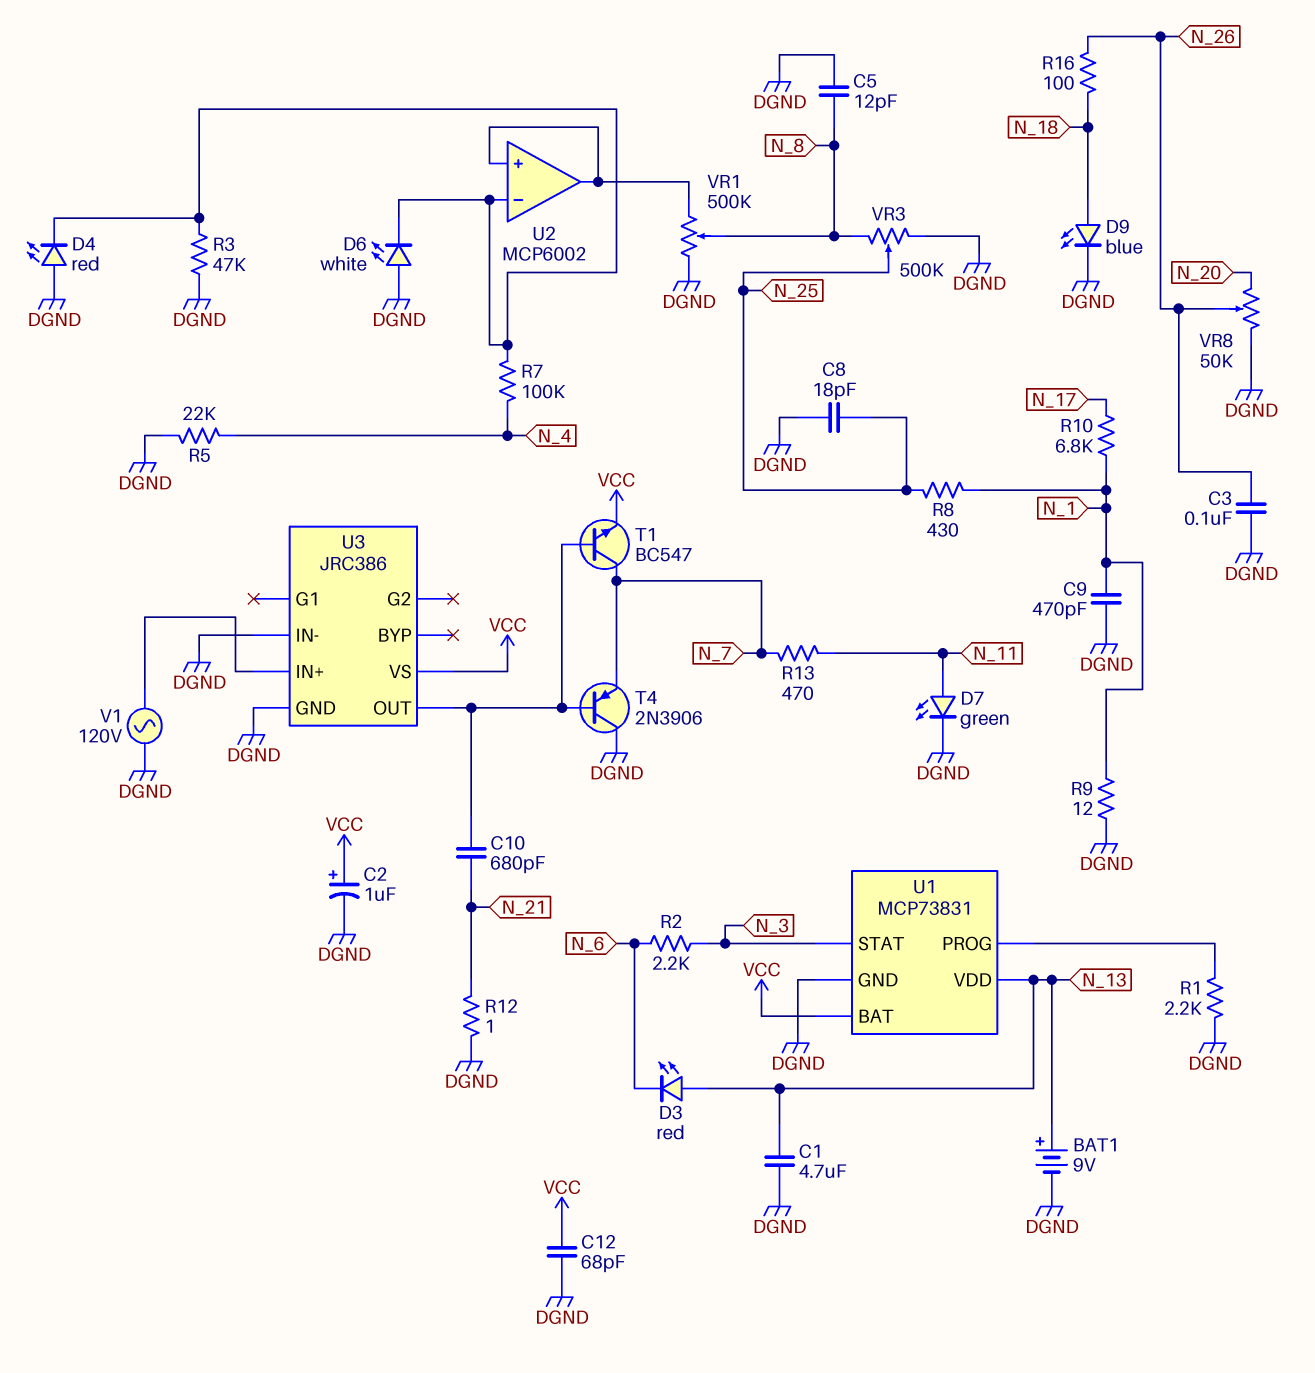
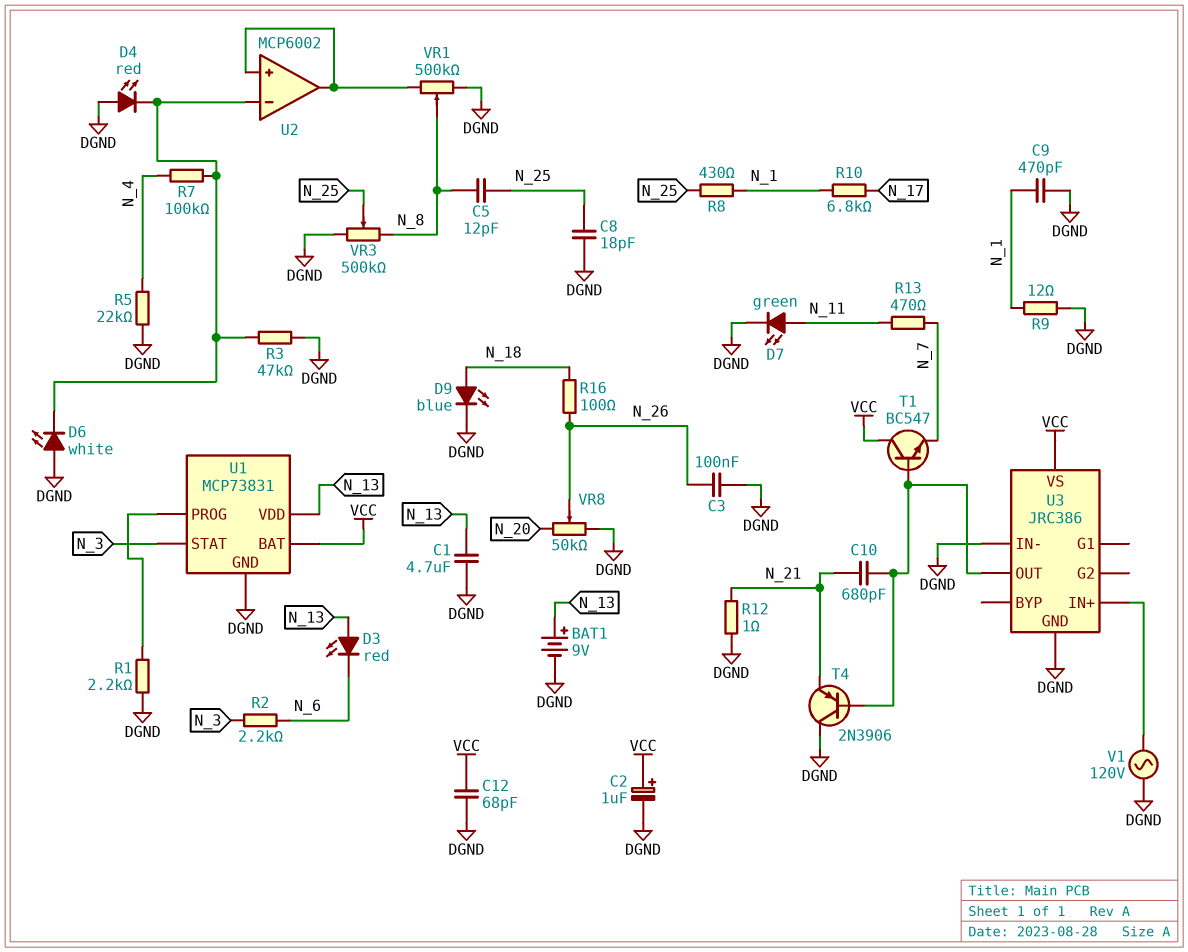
C5: 12pF (DGND, N_8) -> 12pF (N_8, N_25)
T1: NPN BC547 (B U3/OUT, C N_7, E VCC) -> NPN BC547 (B U3/OUT, C VCC, E N_7)
T4: PNP 2N3906 (B U3/OUT, C DGND, E N_7) -> PNP 2N3906 (B U3/OUT, C DGND, E N_21)

